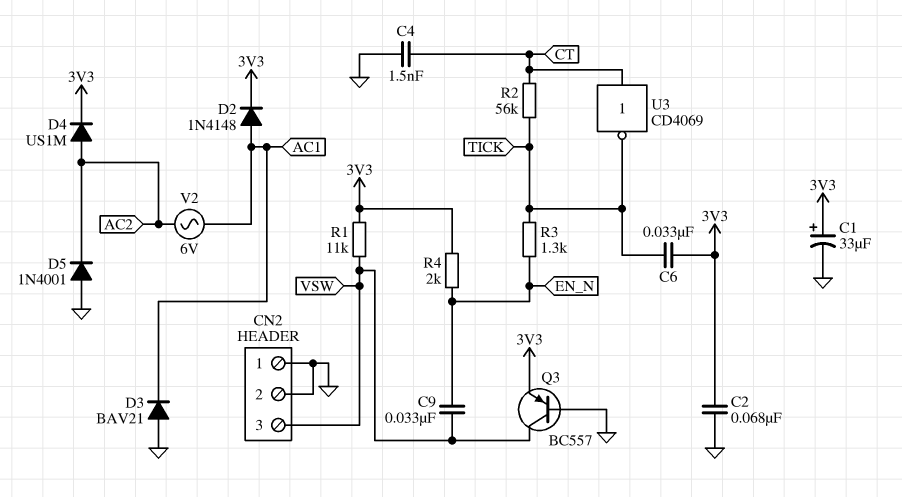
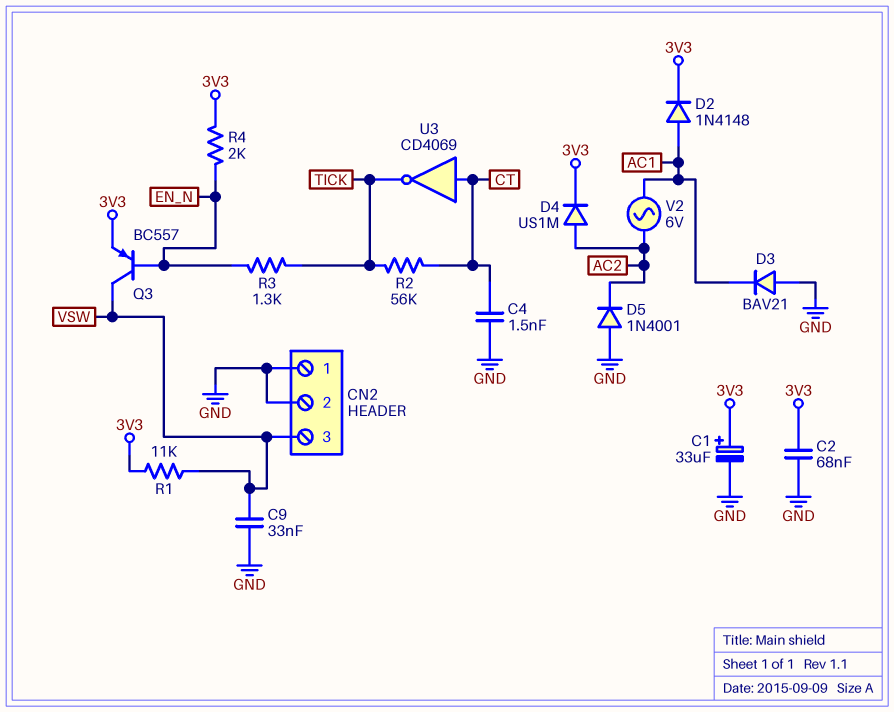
C6: 33nF (3V3, TICK) -> none
C9: 33nF (EN_N, VSW) -> 33nF (GND, VSW)
Q3: PNP BC557 (B GND, C VSW, E 3V3) -> PNP BC557 (B EN_N, C VSW, E 3V3)

